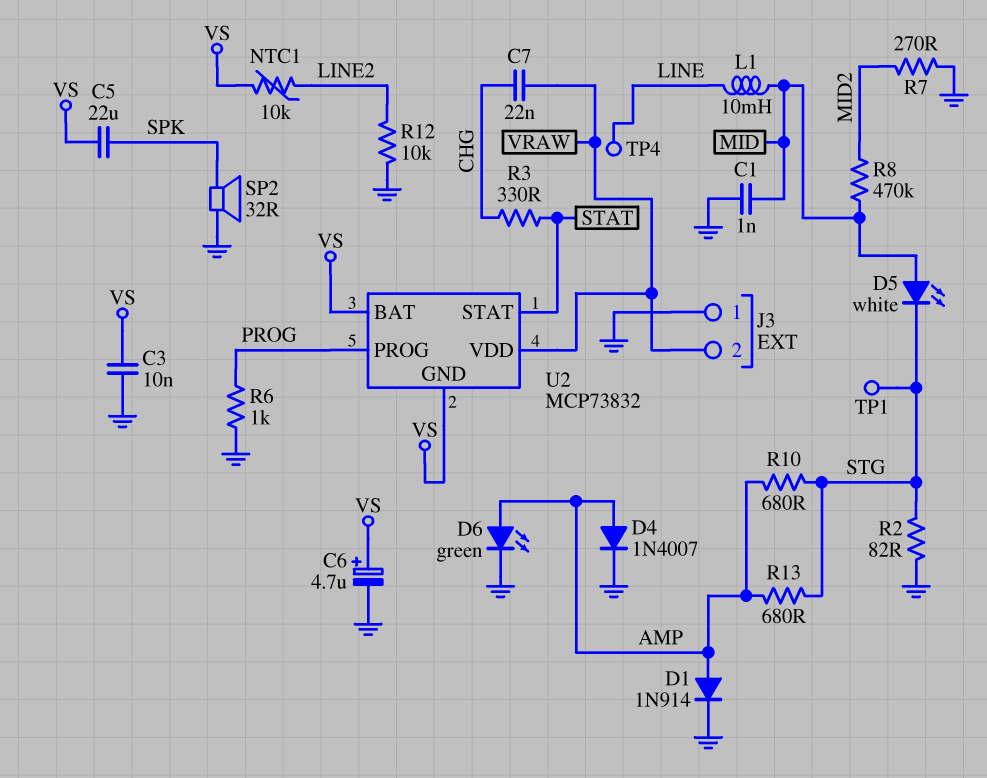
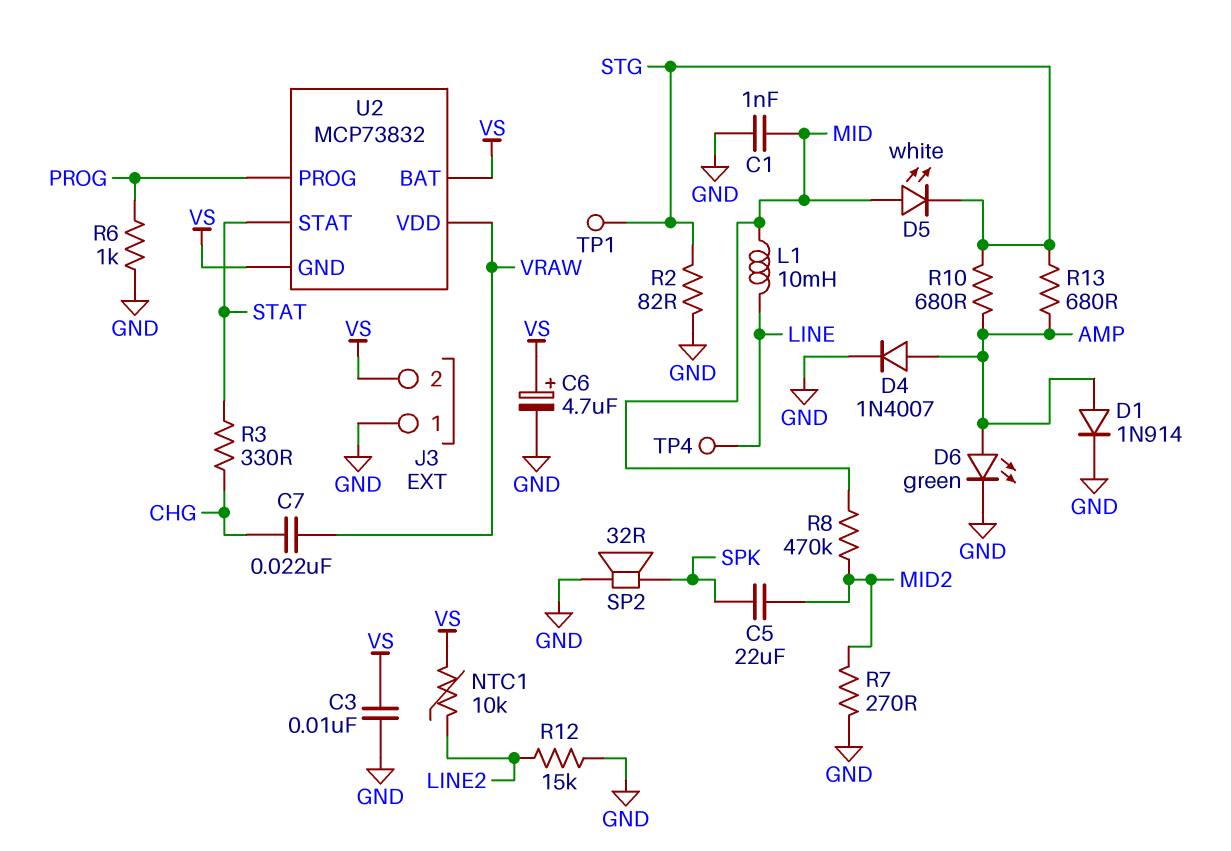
C5: 22uF (SPK, VS) -> 22uF (MID2, SPK)
J3 pin 2: VRAW -> VS
R12: 10k (GND, LINE2) -> 15k (GND, LINE2)

